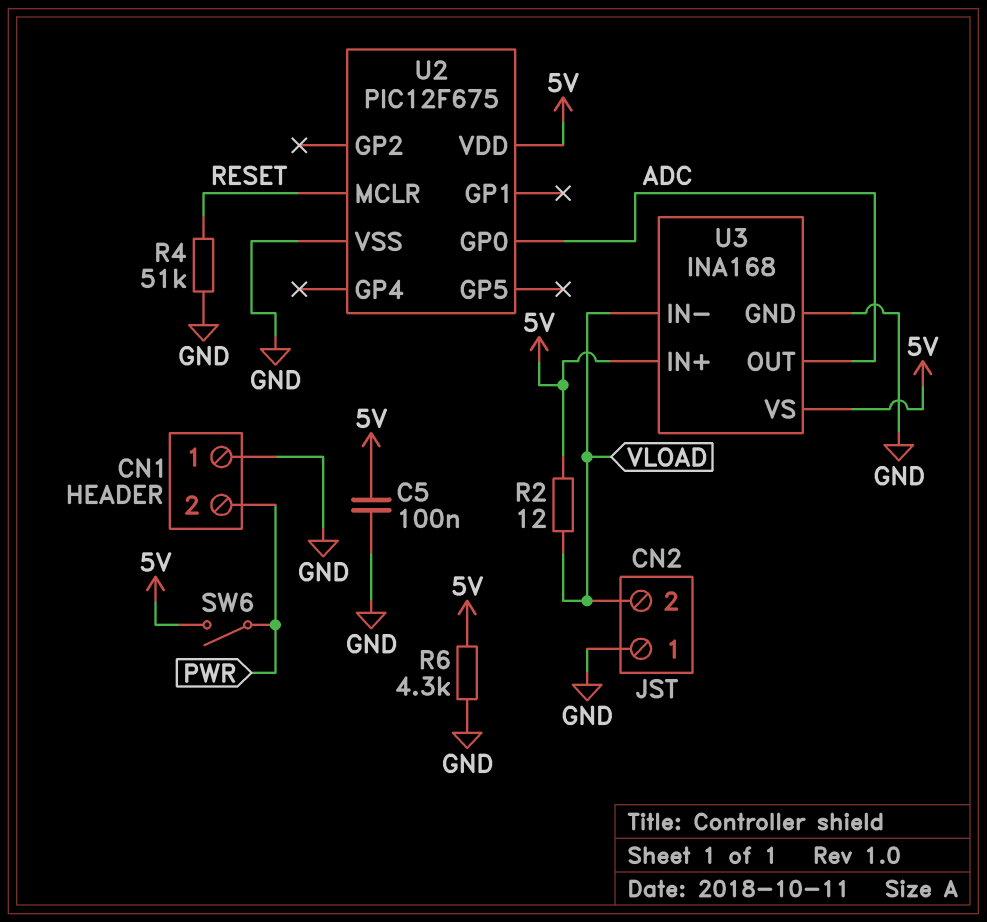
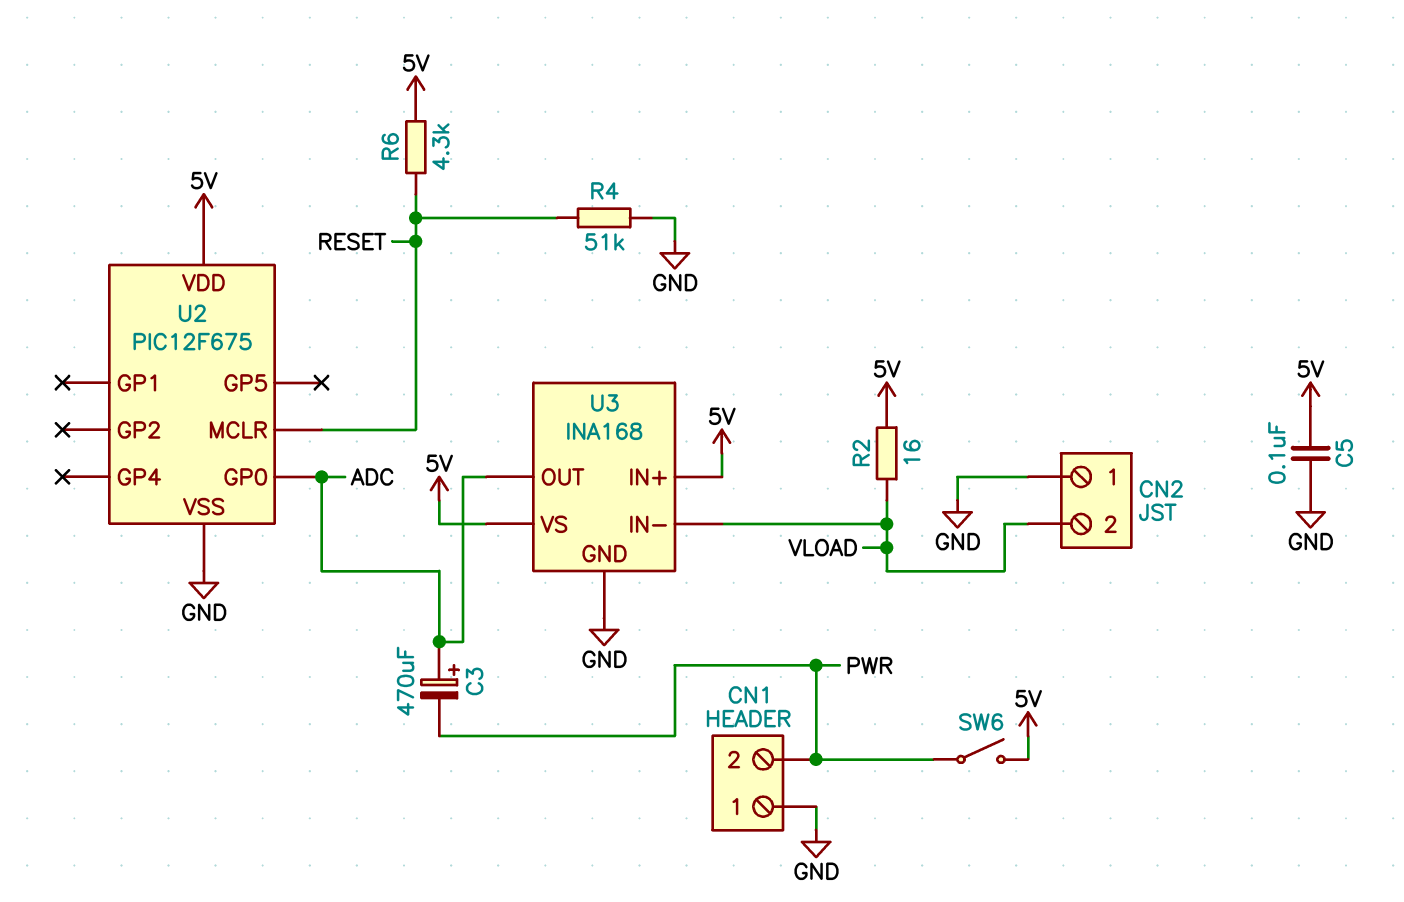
C3: none -> 470uF (plus ADC, minus PWR)
R2: 12 (5V, VLOAD) -> 16 (5V, VLOAD)
R6: 4.3k (5V, GND) -> 4.3k (5V, RESET)

